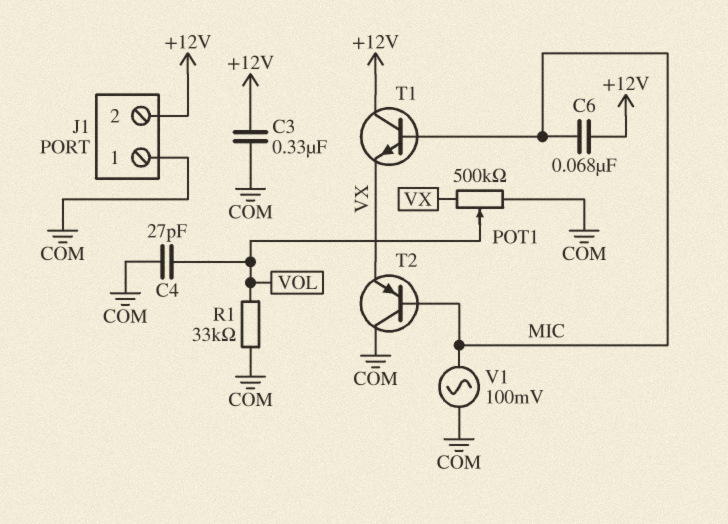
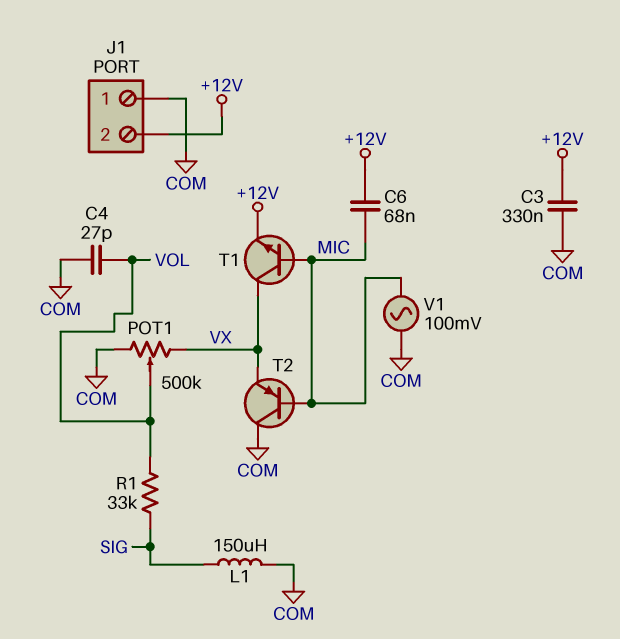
L1: none -> 150uH (COM, SIG)
R1: 33k (COM, VOL) -> 33k (SIG, VOL)
T1: NPN (B MIC, C +12V, E VX) -> NPN (B MIC, C VX, E +12V)

